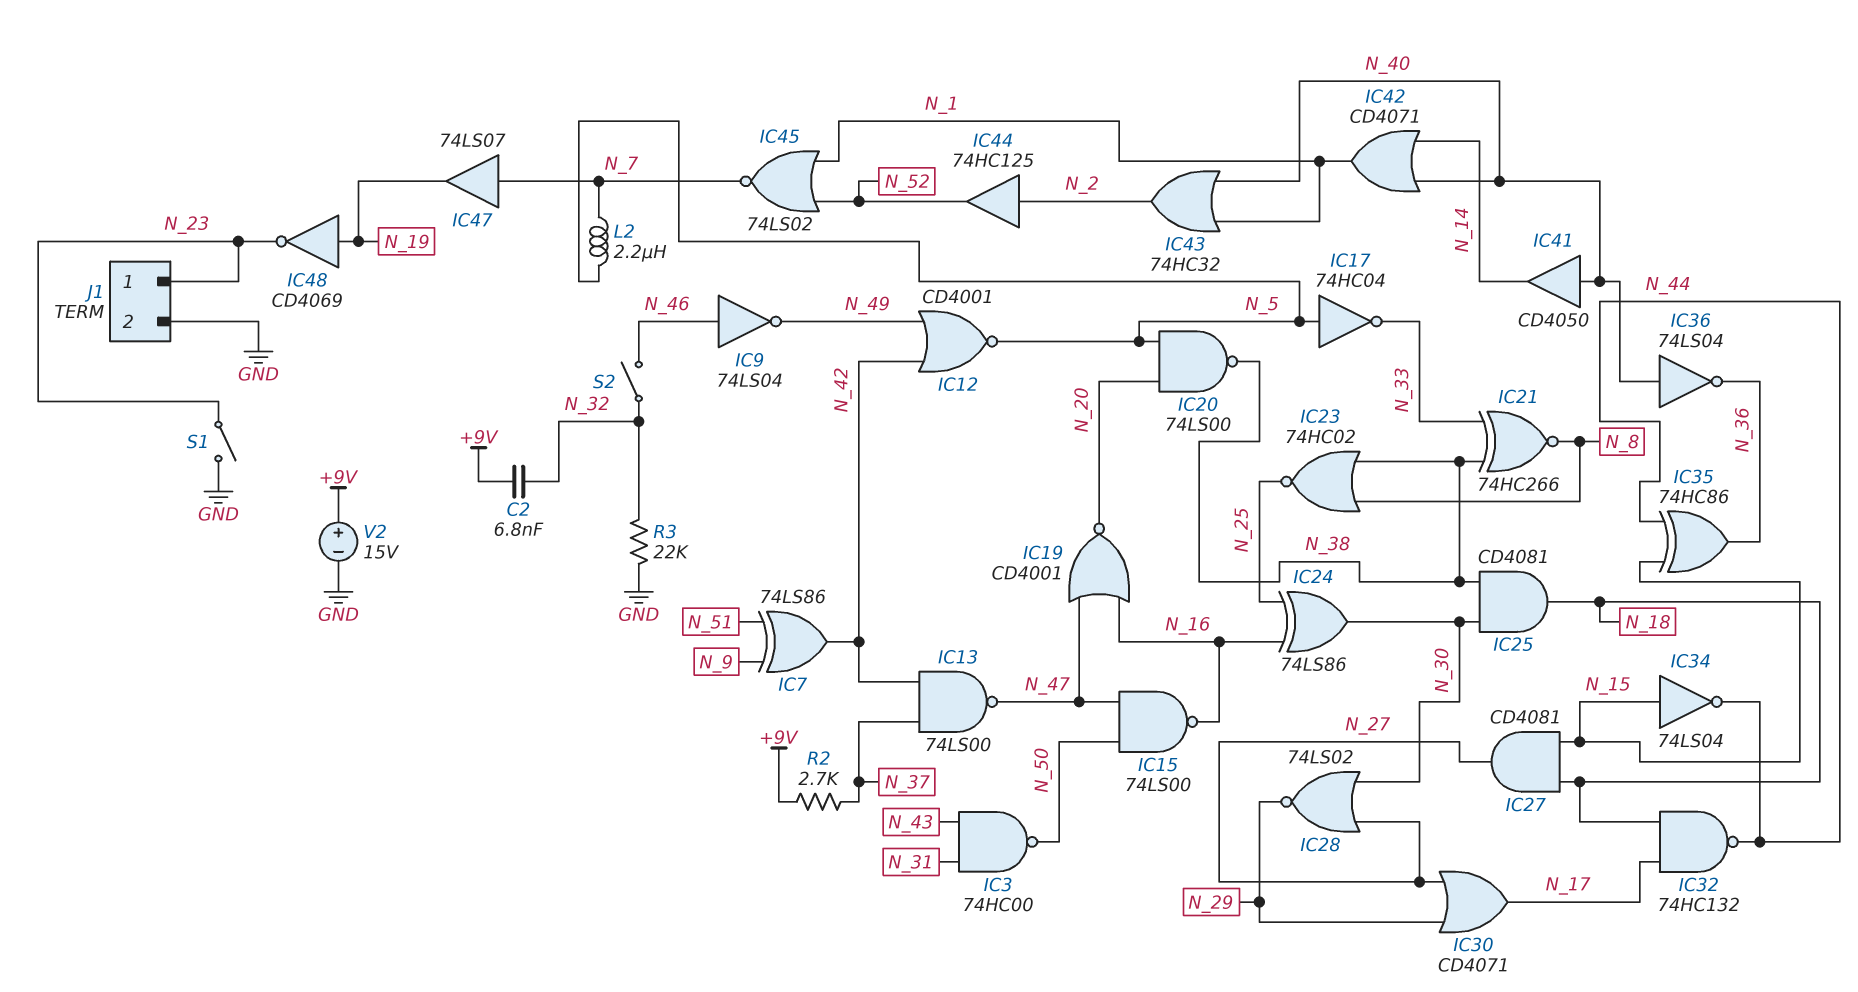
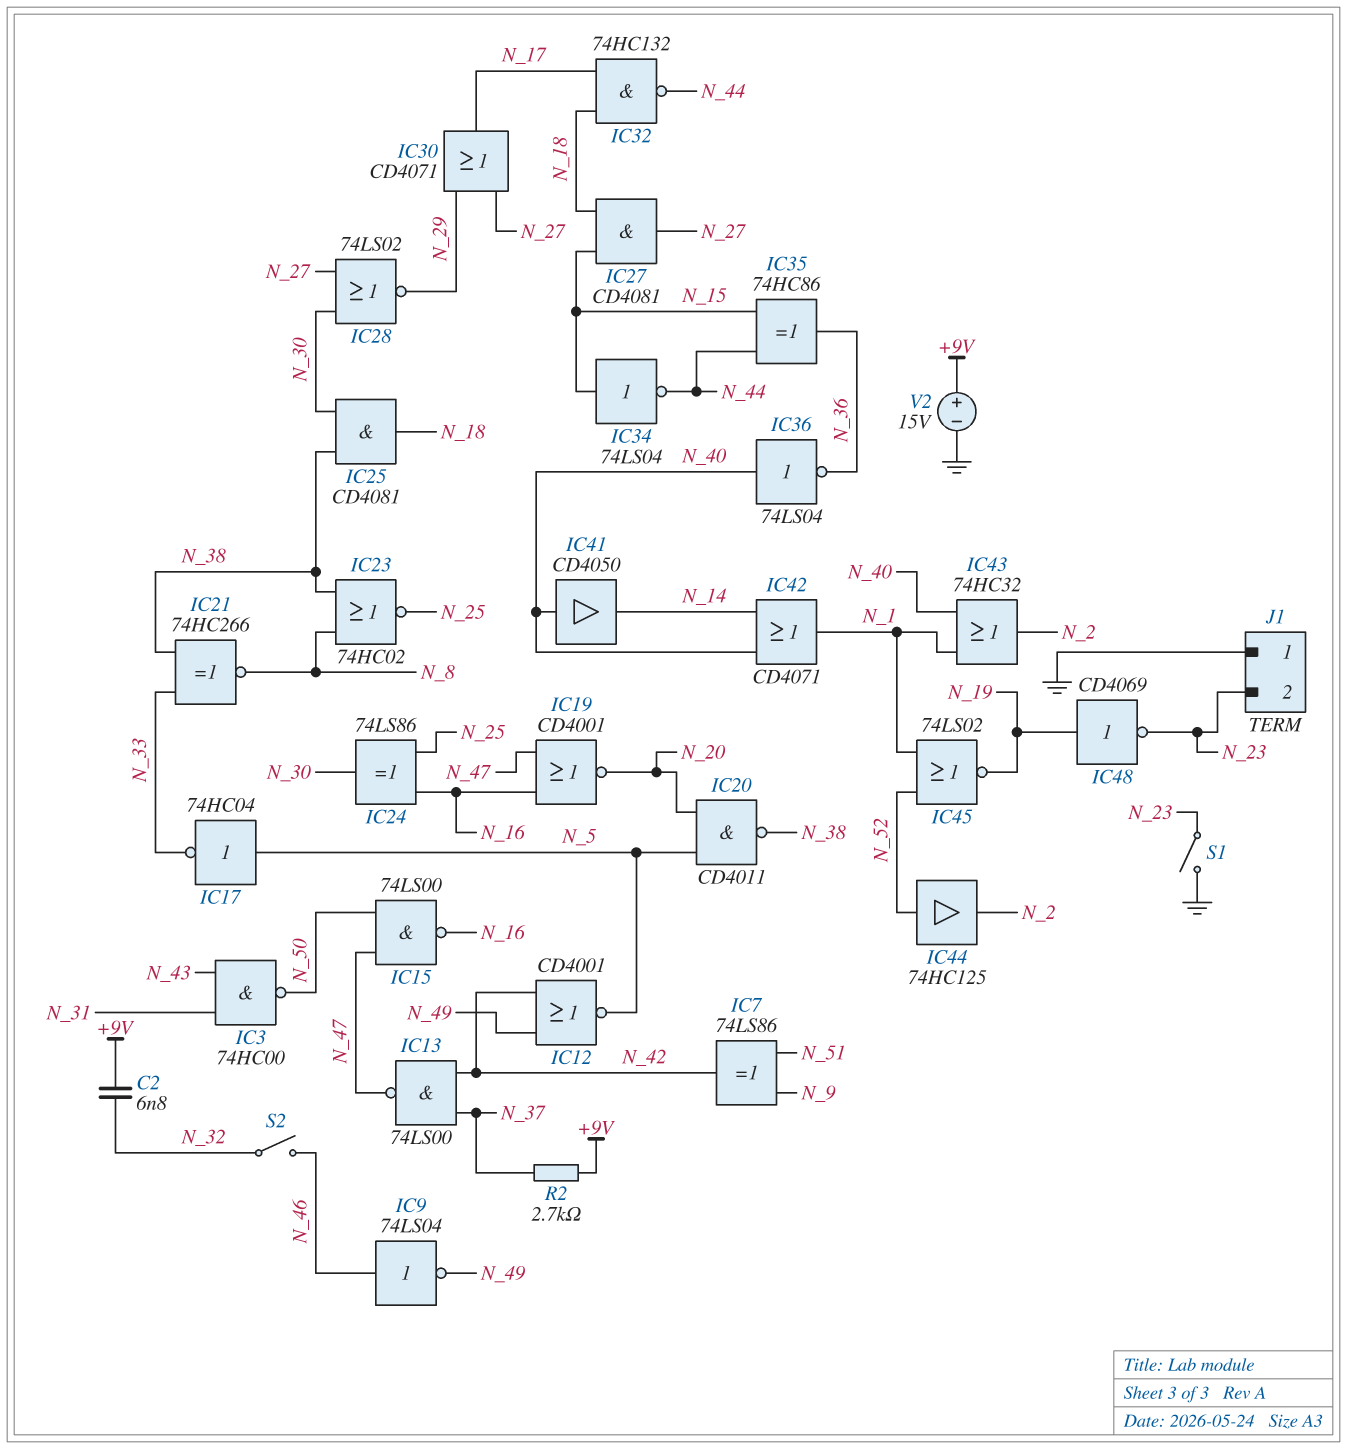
IC20: NAND 74LS00 (in N_5, in N_20, out N_38) -> NAND CD4011 (in N_5, in N_20, out N_38)
IC44: buffer 74HC125 (in N_2, out N_52) -> buffer 74HC125 (in N_52, out N_2)
IC45: NOR 74LS02 (in N_1, in N_52, out N_7) -> NOR 74LS02 (in N_1, in N_52, out N_19)
IC47: buffer 74LS07 (in N_7, out N_19) -> none
J1 pin 1: N_23 -> GND
J1 pin 2: GND -> N_23
L2: 2.2uH (N_5, N_7) -> none
R3: 22k (GND, N_32) -> none

